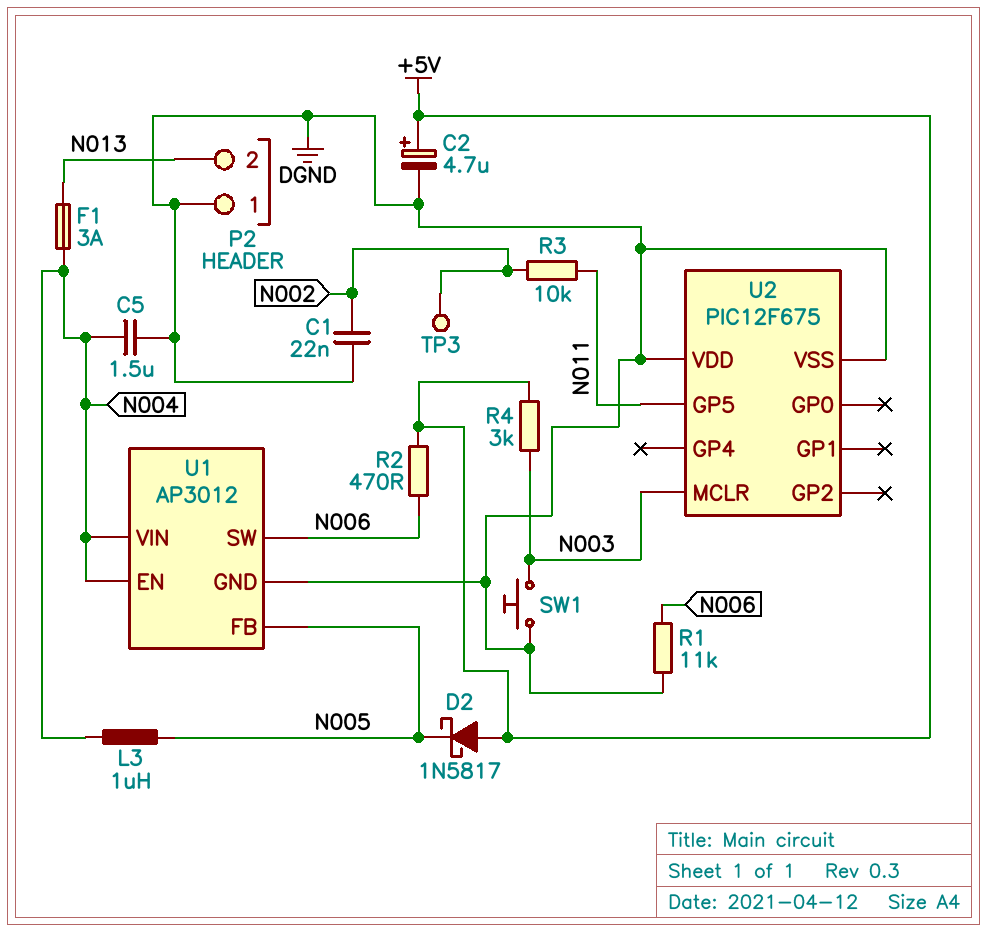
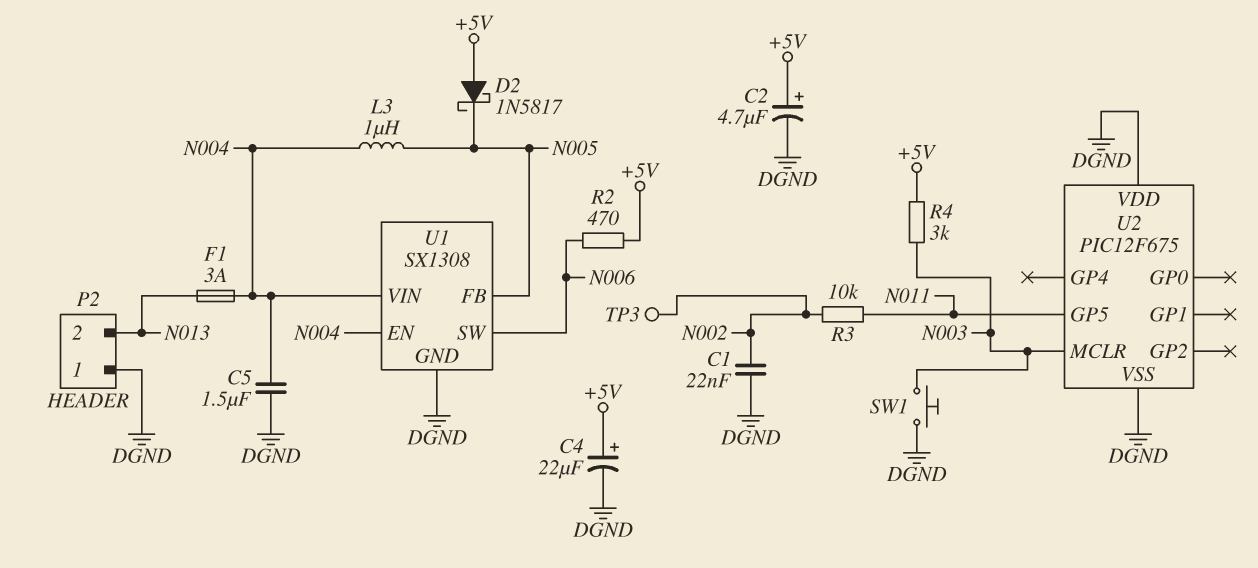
C4: none -> 22uF (plus +5V, minus DGND)
R1: 11k (DGND, N006) -> none
U1: AP3012 -> SX1308

